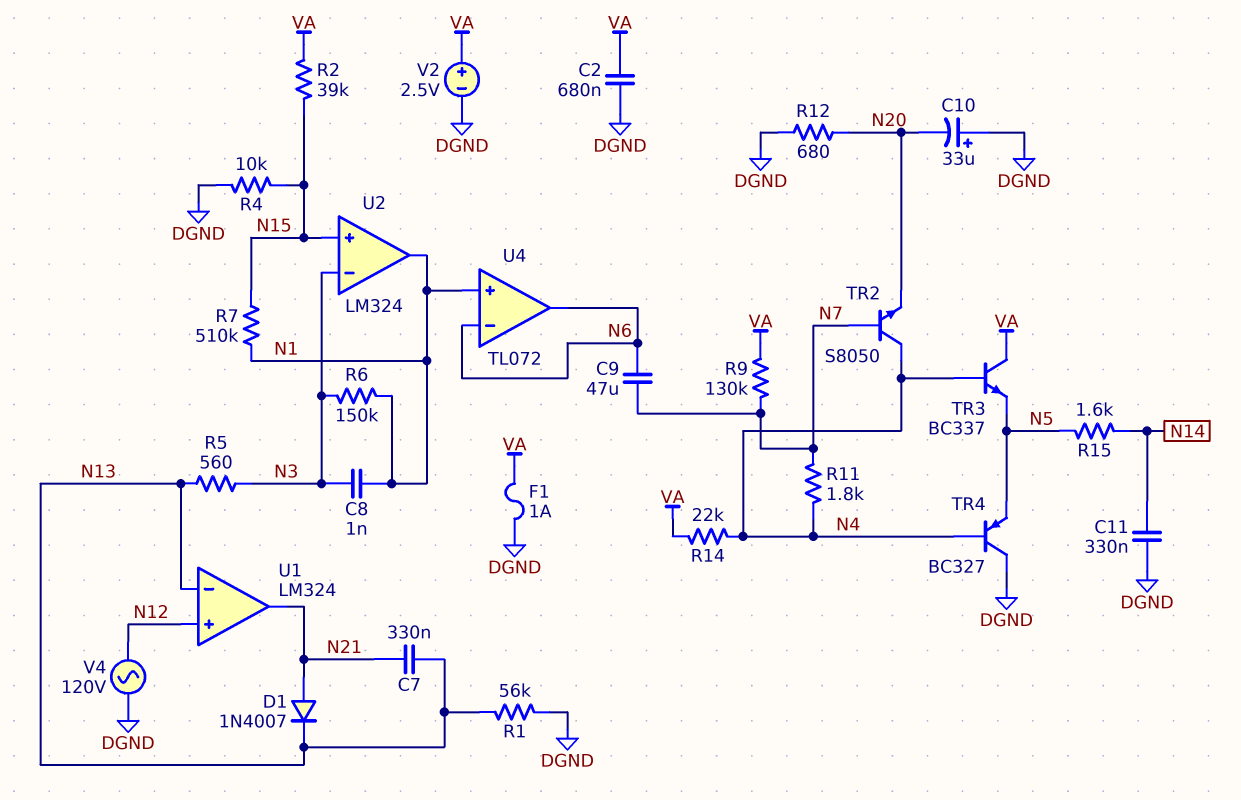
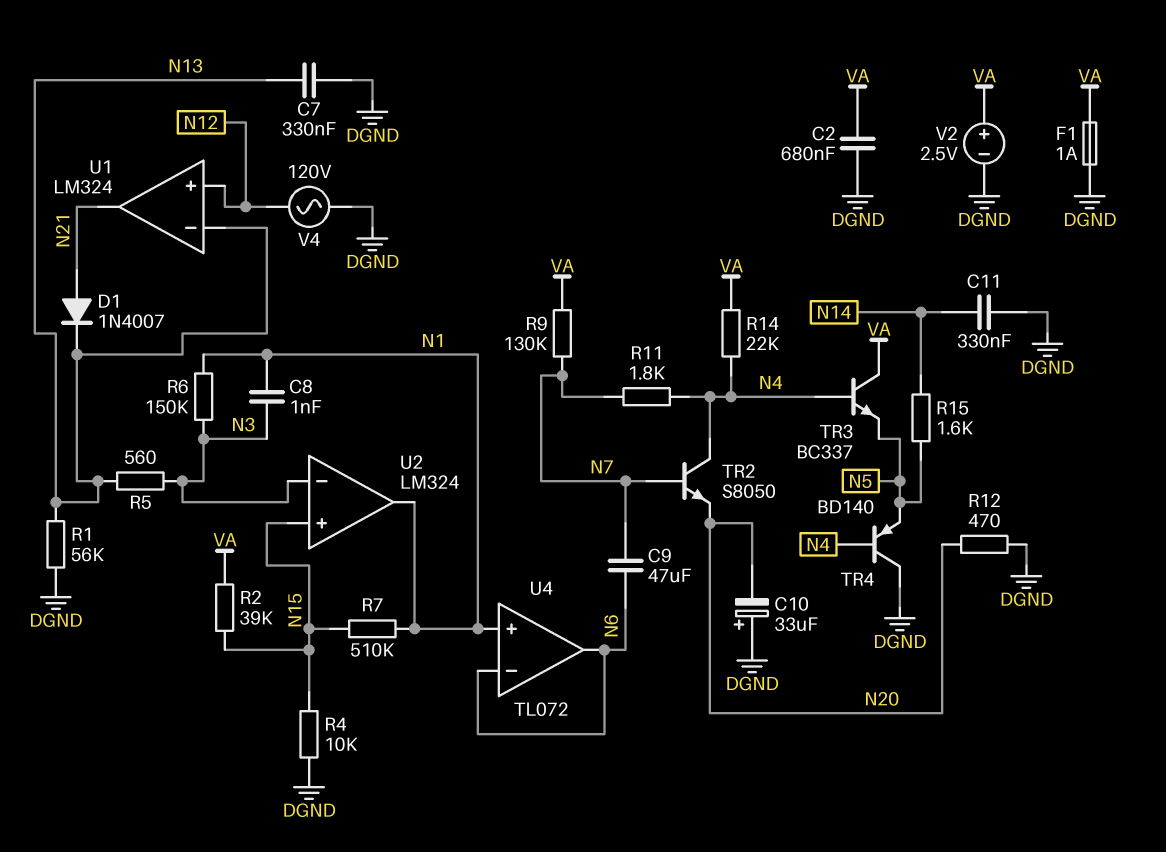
C7: 330nF (N13, N21) -> 330nF (DGND, N13)
R12: 680 (DGND, N20) -> 470 (DGND, N20)
TR4: PNP BC327 (B N4, C DGND, E N5) -> PNP BD140 (B N4, C DGND, E N5)

